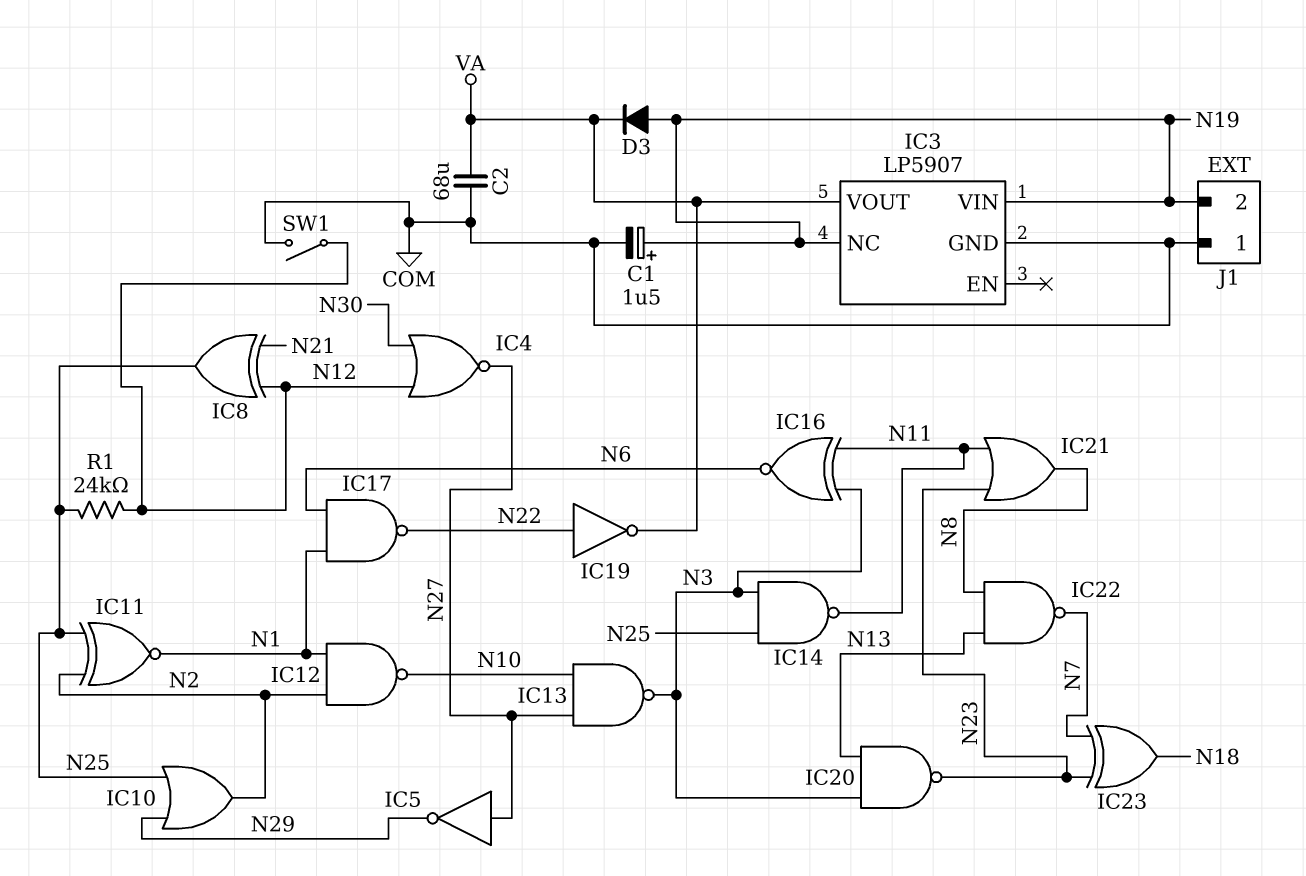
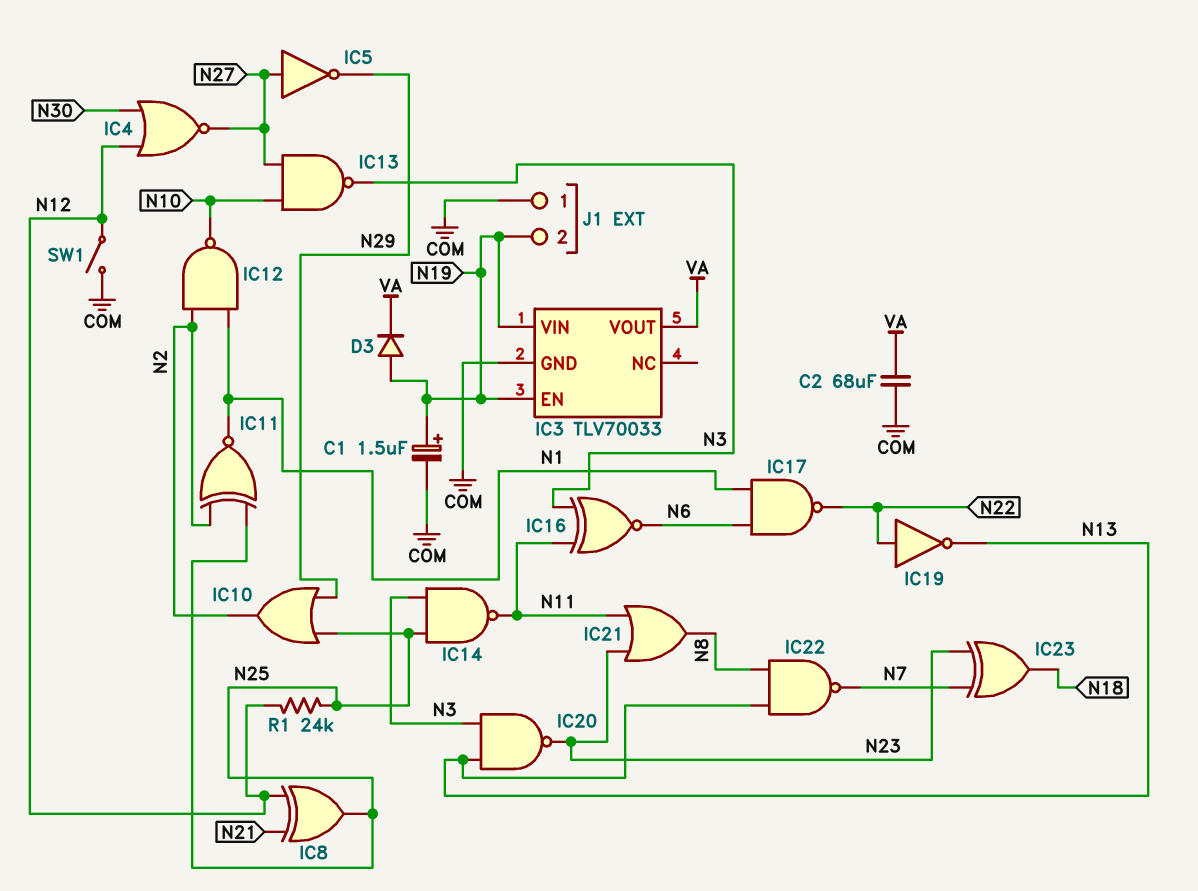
IC3: LP5907 -> TLV70033
IC3 pin EN: none -> N19
IC3 pin NC: N19 -> none
IC19: NOT (in N22, out VA) -> NOT (in N22, out N13)

